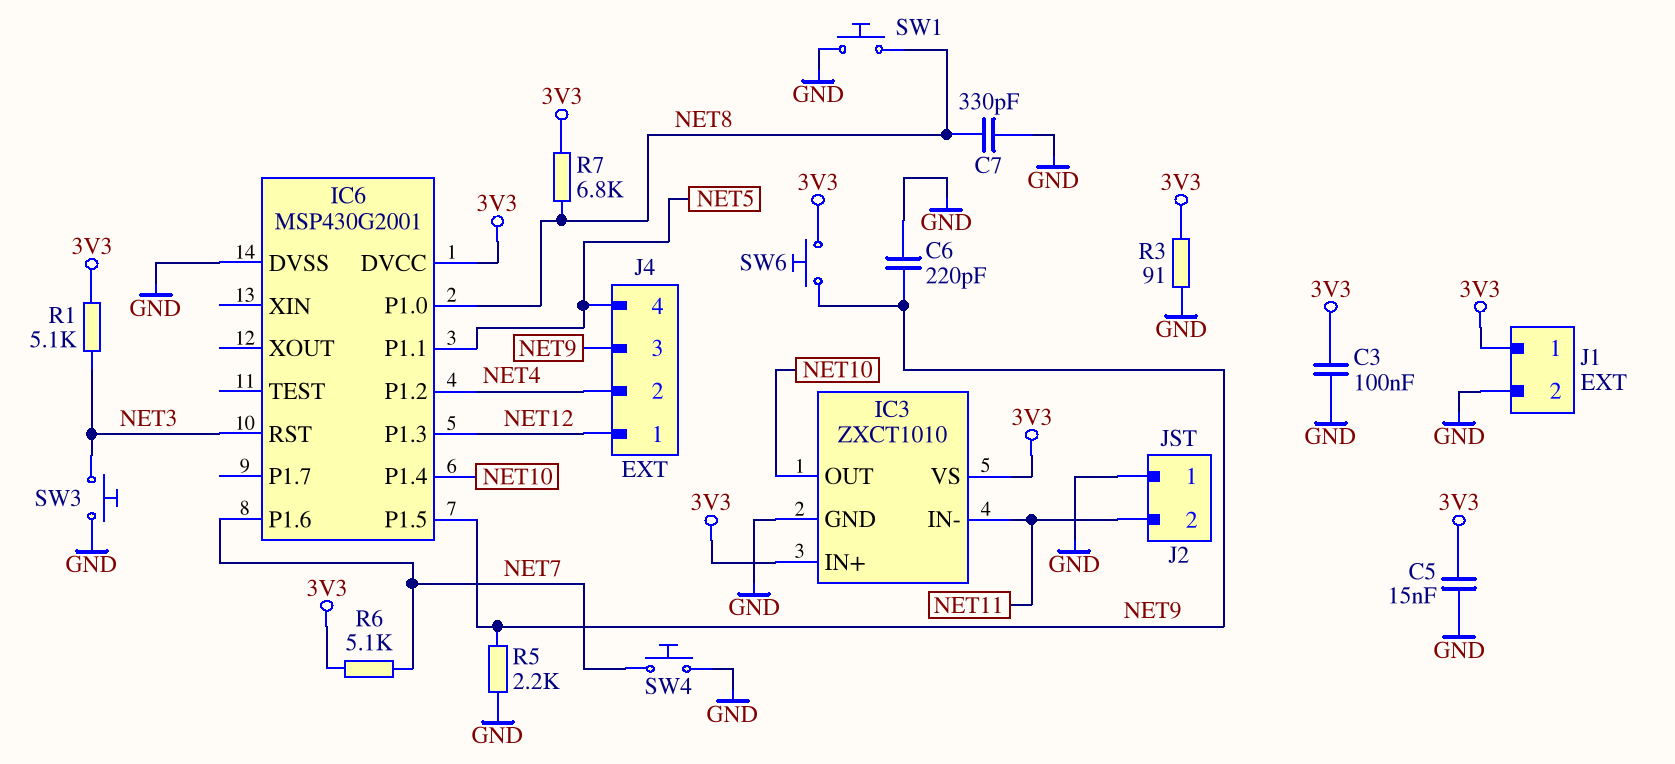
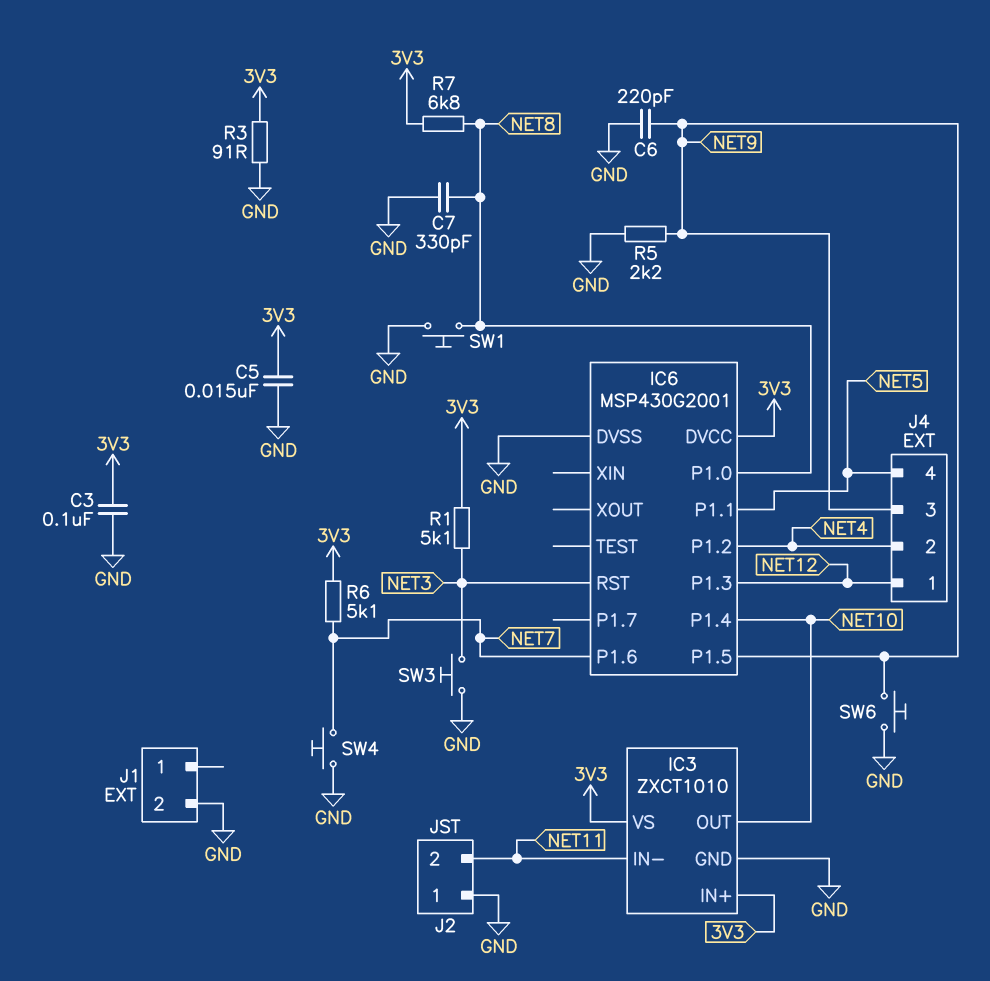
J1 pin 1: 3V3 -> none
SW6: button (3V3, NET9) -> button (GND, NET9)

